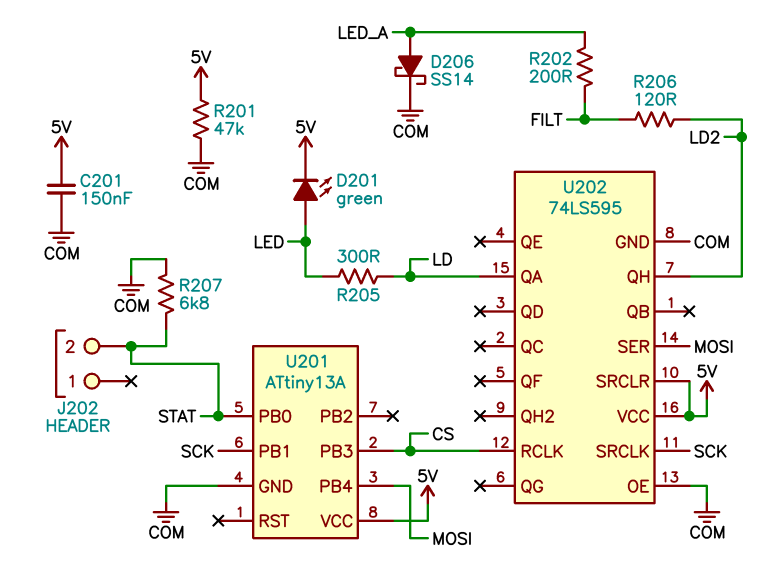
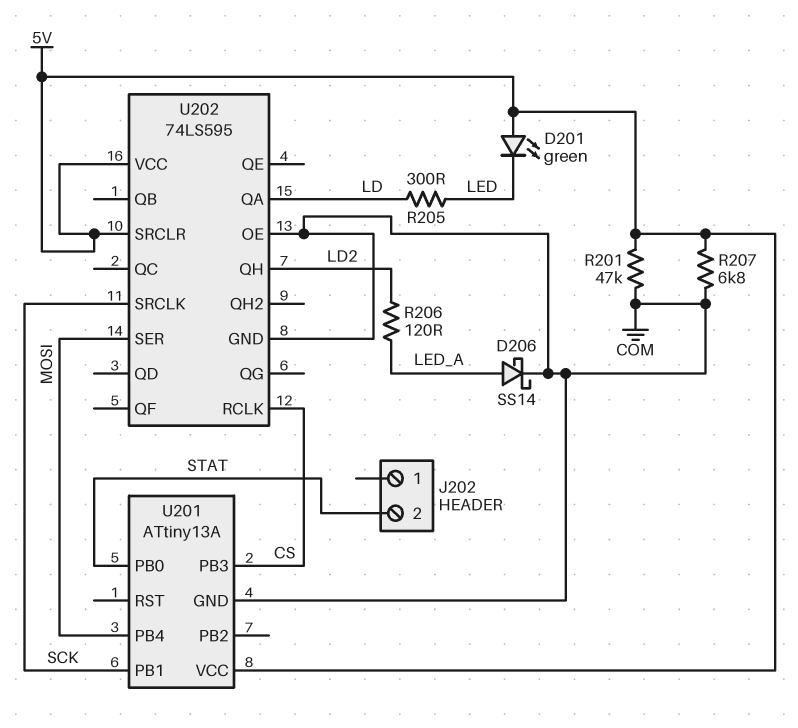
C201: 150nF (5V, COM) -> none
D201: LED green (A LED, K 5V) -> LED green (A 5V, K LED)
R202: 200 (FILT, LED_A) -> none
R206: 120 (FILT, LD2) -> 120 (LD2, LED_A)
R207: 6.8k (COM, STAT) -> 6.8k (5V, COM)

